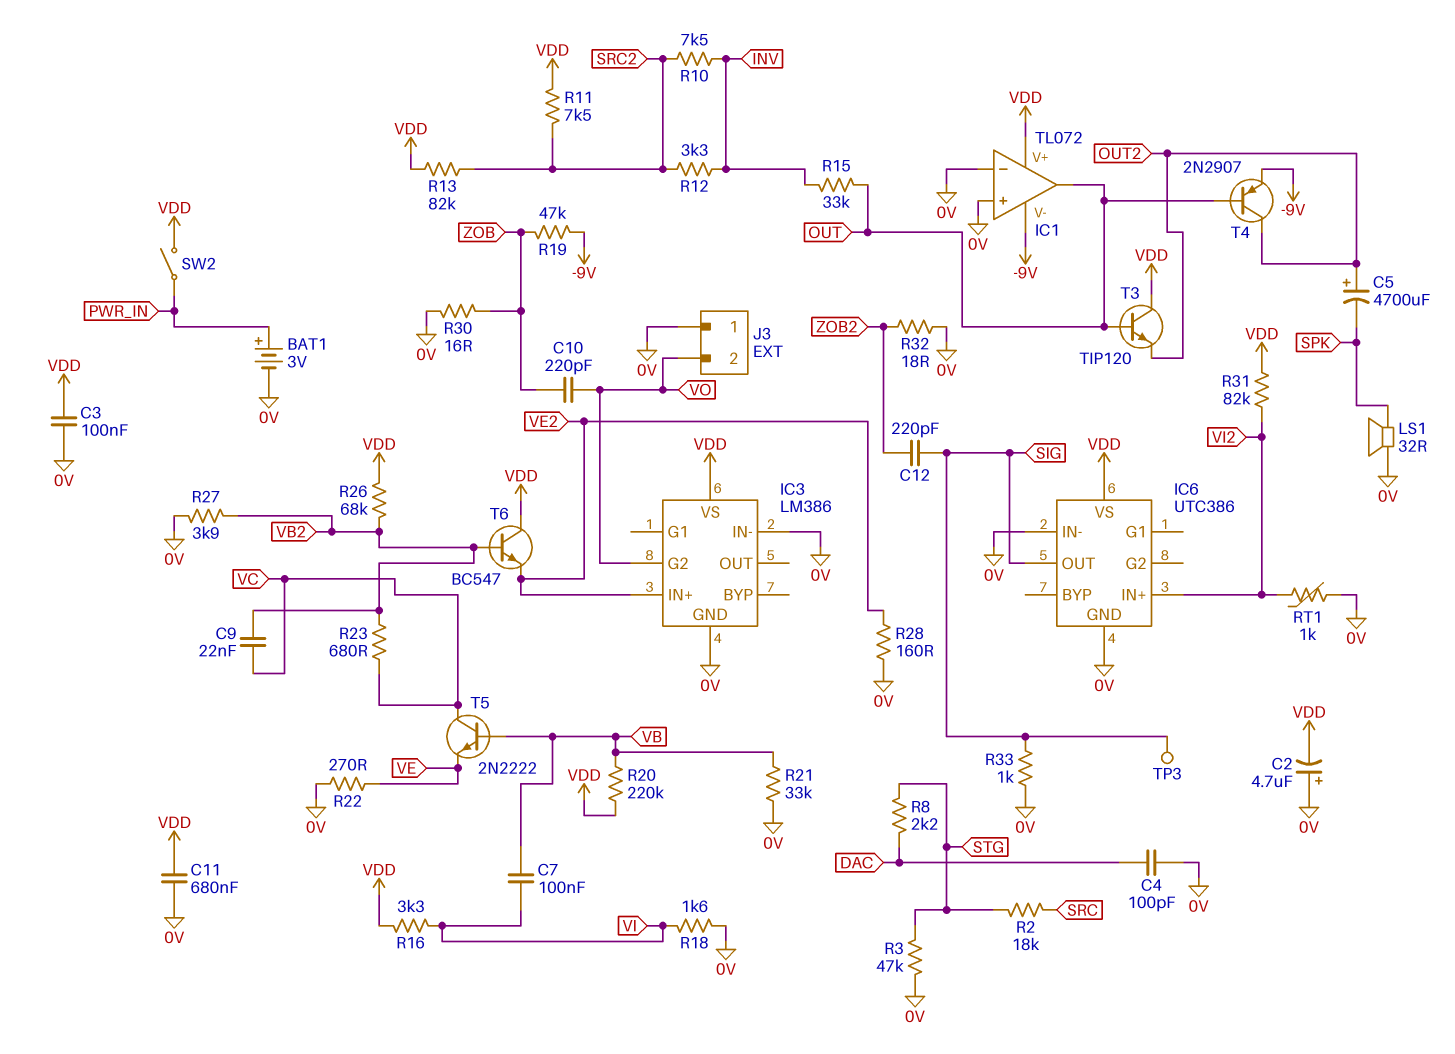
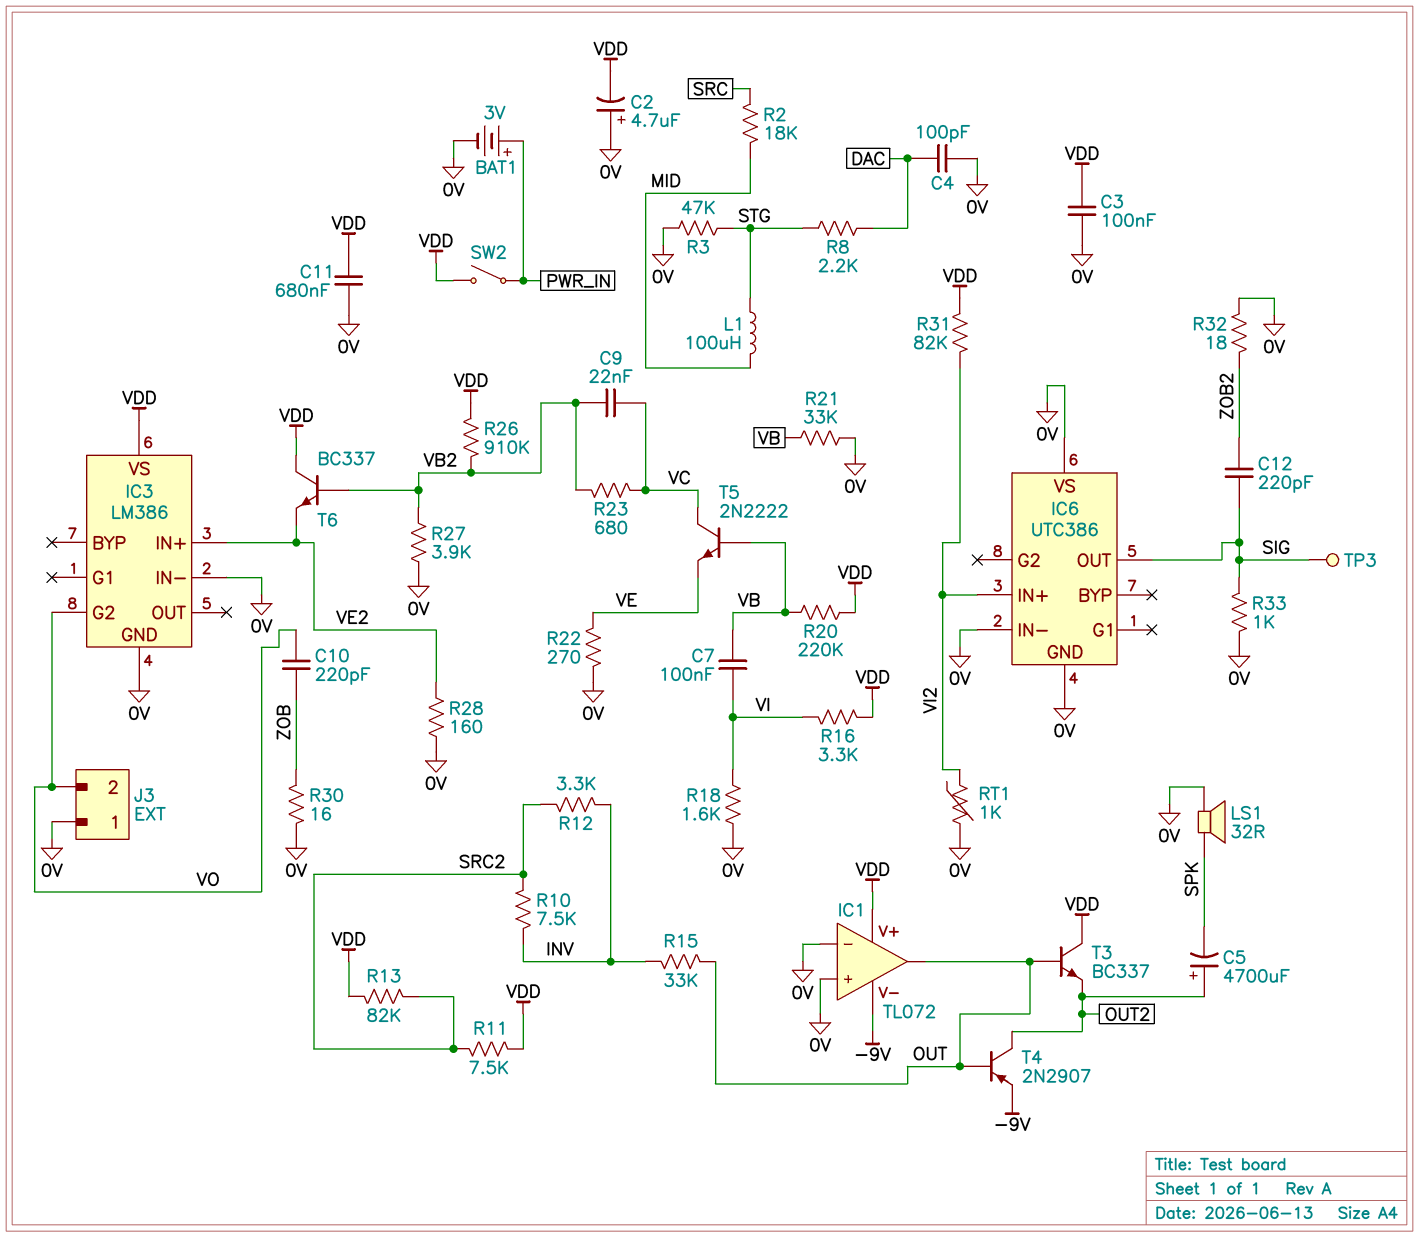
IC6 pin VS: VDD -> 0V
L1: none -> 100uH (MID, STG)
R2: 18k (SRC, STG) -> 18k (MID, SRC)
R19: 47k (-9V, ZOB) -> none
R26: 68k (VB2, VDD) -> 910k (VB2, VDD)
T3: NPN TIP120 (B OUT, C VDD, E OUT2) -> NPN BC337 (B OUT, C VDD, E OUT2)
T6: NPN BC547 (B VB2, C VDD, E VE2) -> NPN BC337 (B VB2, C VDD, E VE2)

